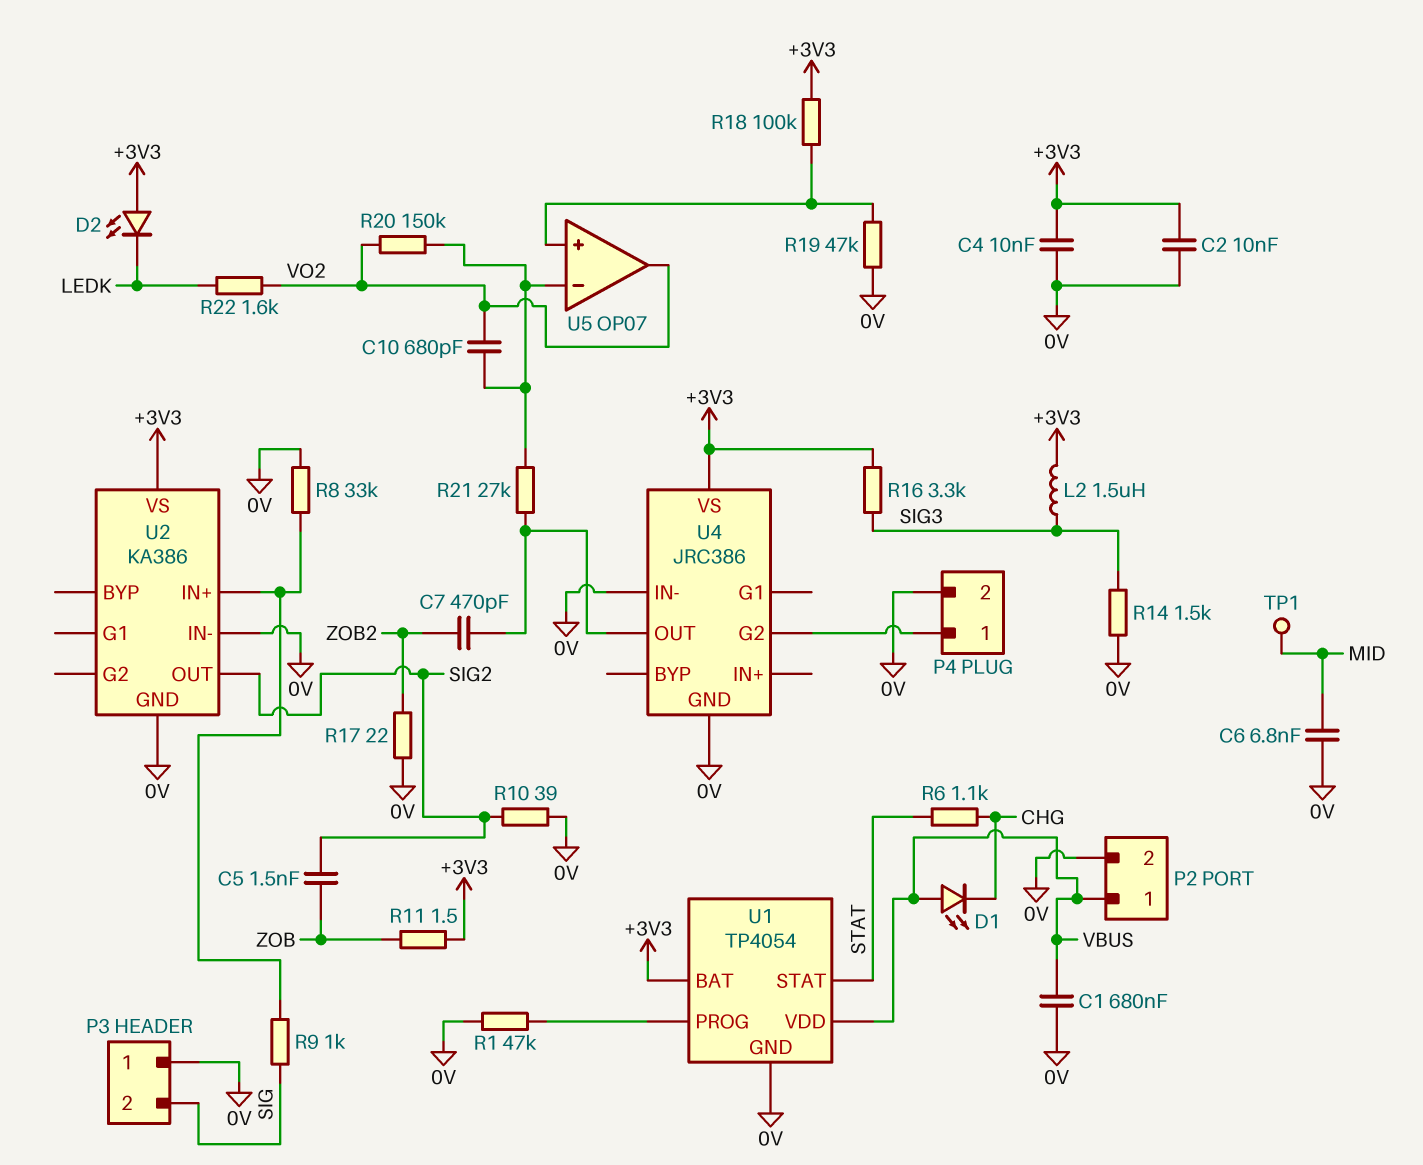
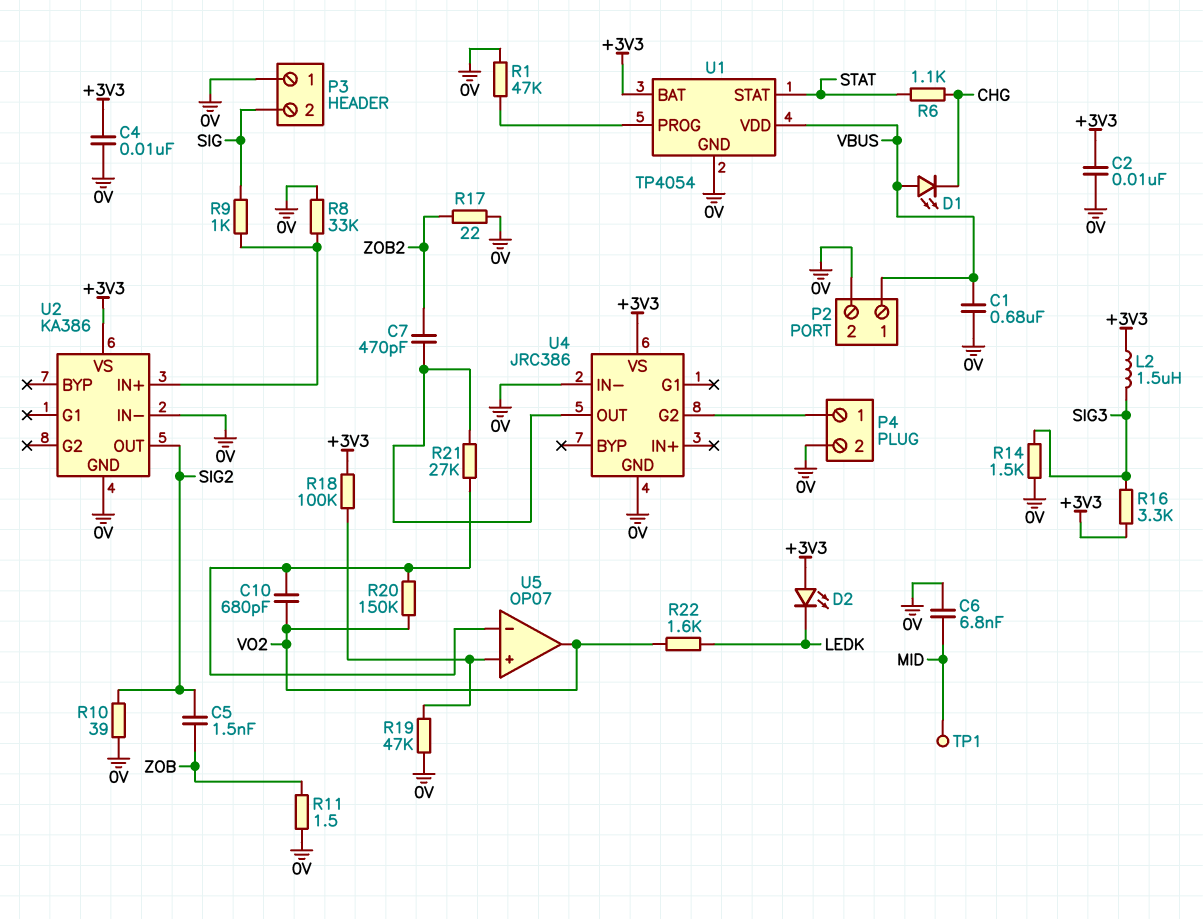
R11: 1.5 (+3V3, ZOB) -> 1.5 (0V, ZOB)

